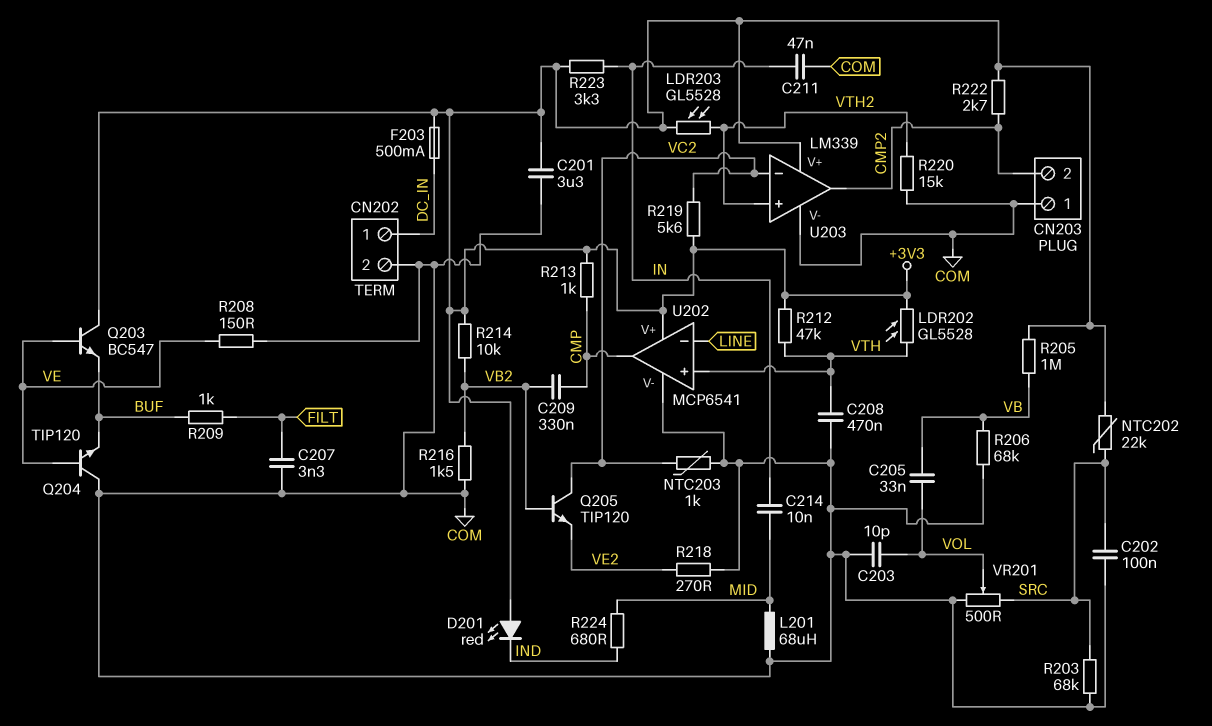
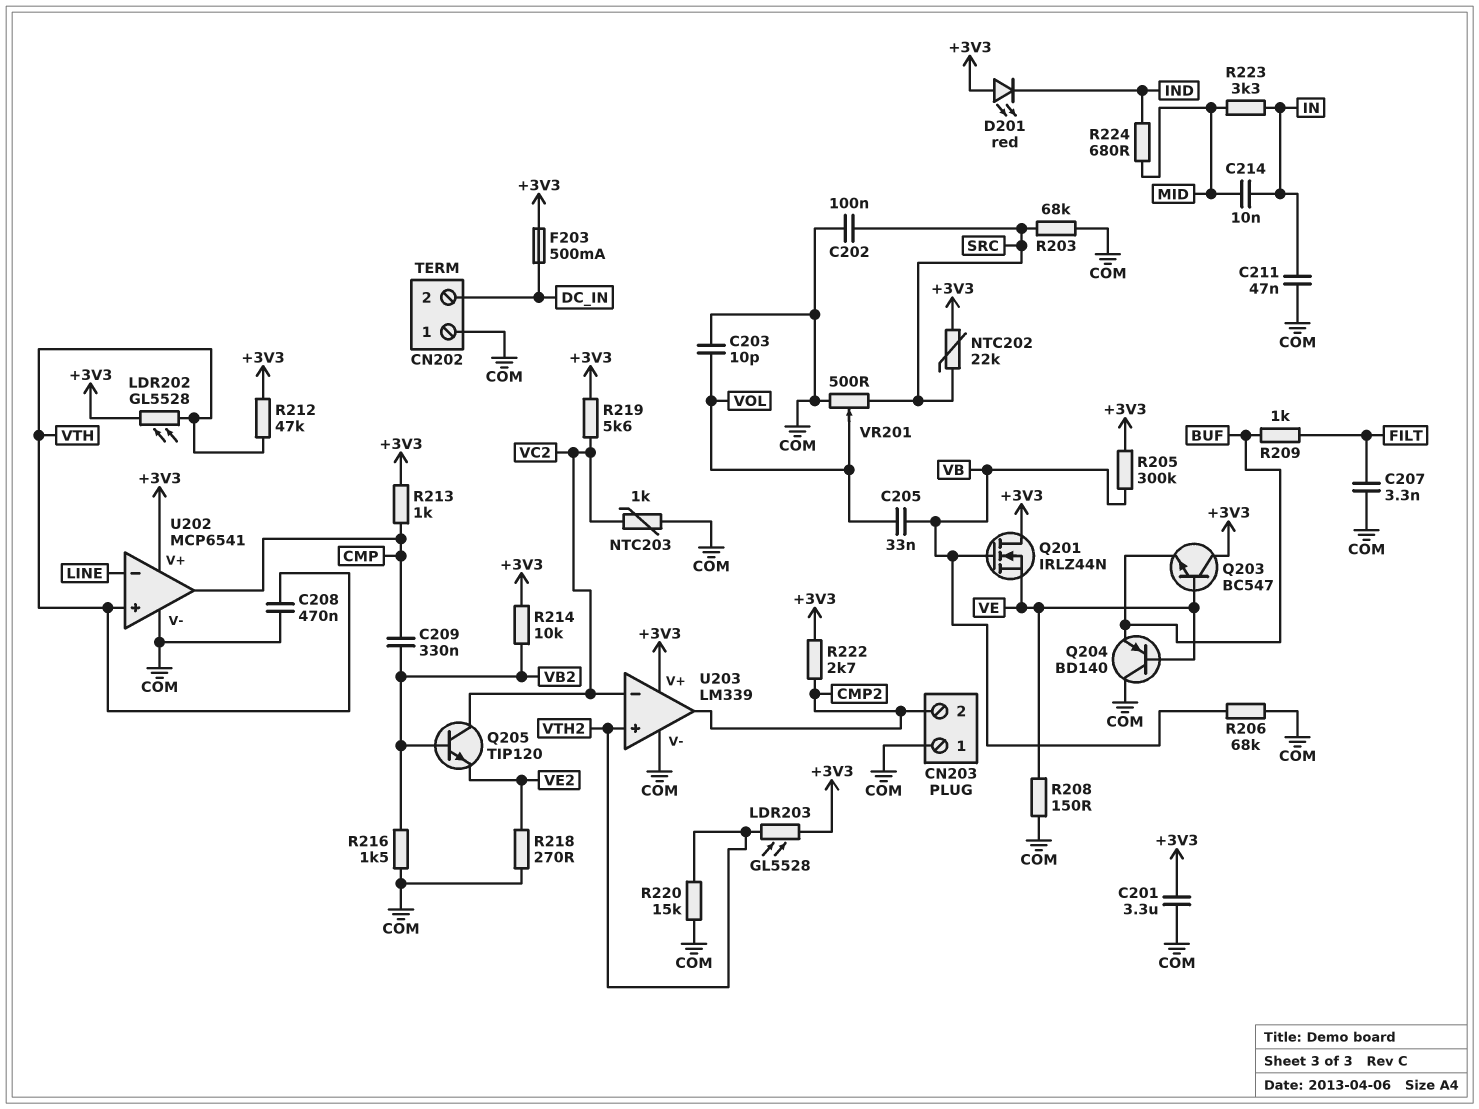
CN202 pin 1: DC_IN -> COM
CN202 pin 2: COM -> DC_IN
L201: 68uH (COM, MID) -> none
Q201: none -> NMOS IRLZ44N (G VB, D +3V3, S VE)
Q204: NPN TIP120 (B VE, C COM, E BUF) -> PNP BD140 (B VE, C COM, E BUF)
R205: 1M (+3V3, VB) -> 300k (+3V3, VB)
R223: 3.3k (+3V3, IN) -> 3.3k (IN, MID)

